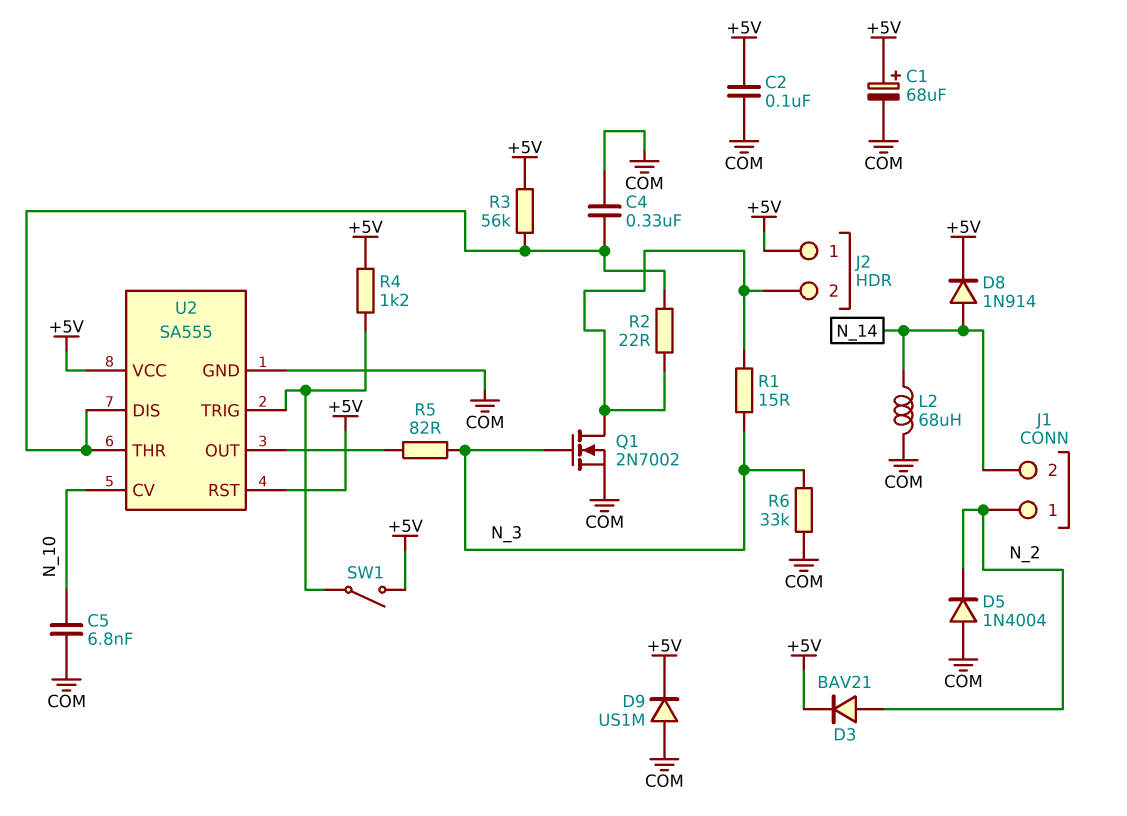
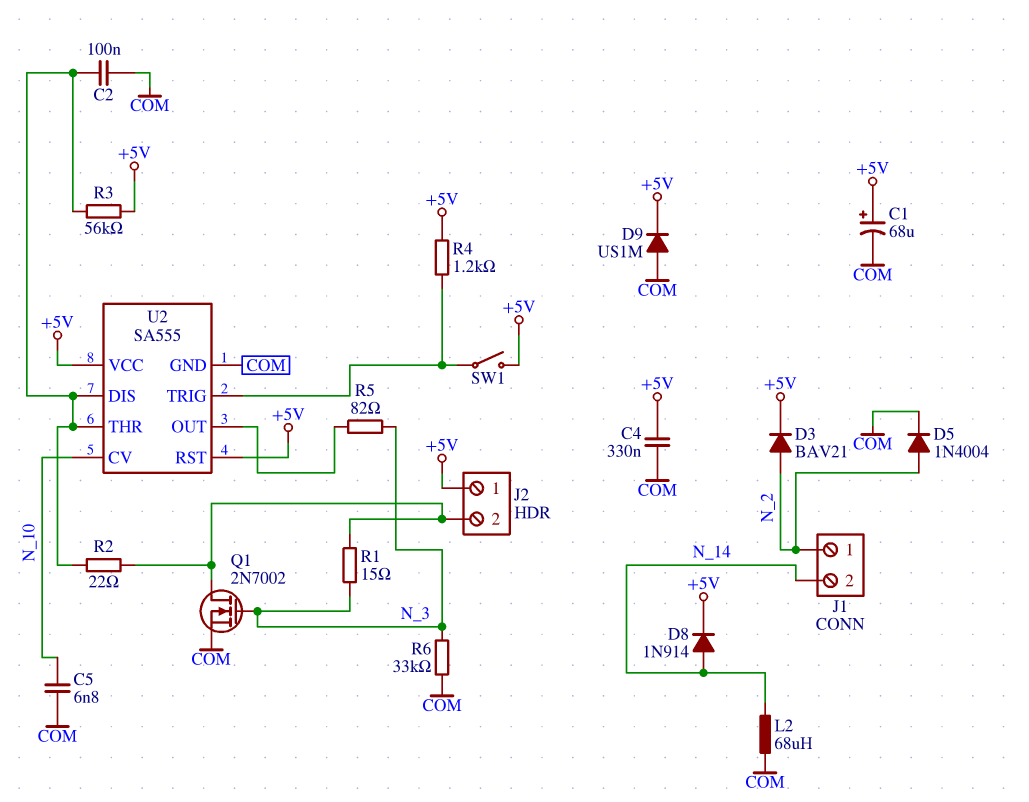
C2: 100nF (+5V, COM) -> 100nF (COM, U2/DIS)
C4: 330nF (COM, U2/DIS) -> 330nF (+5V, COM)
D5: diode 1N4004 (A COM, K N_2) -> diode 1N4004 (A N_2, K COM)

